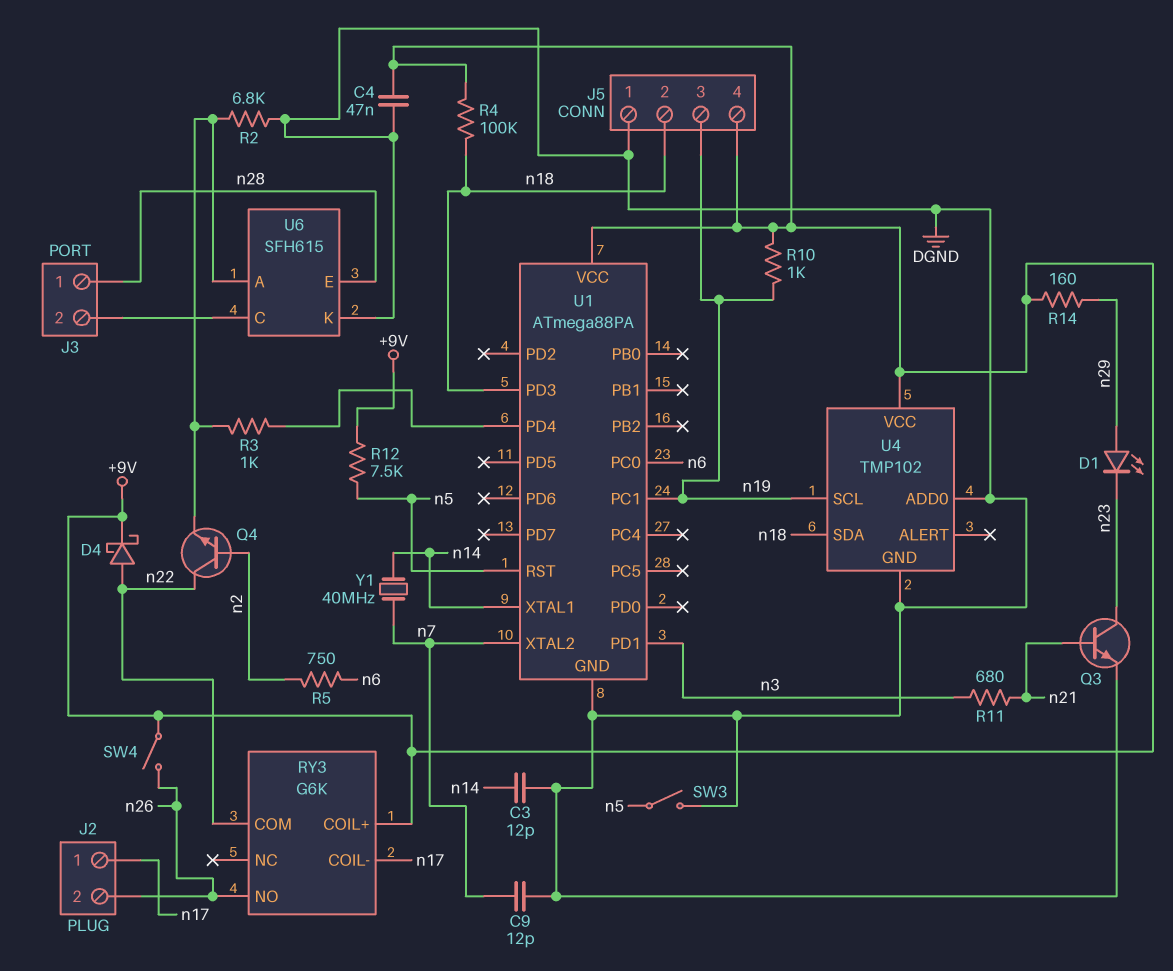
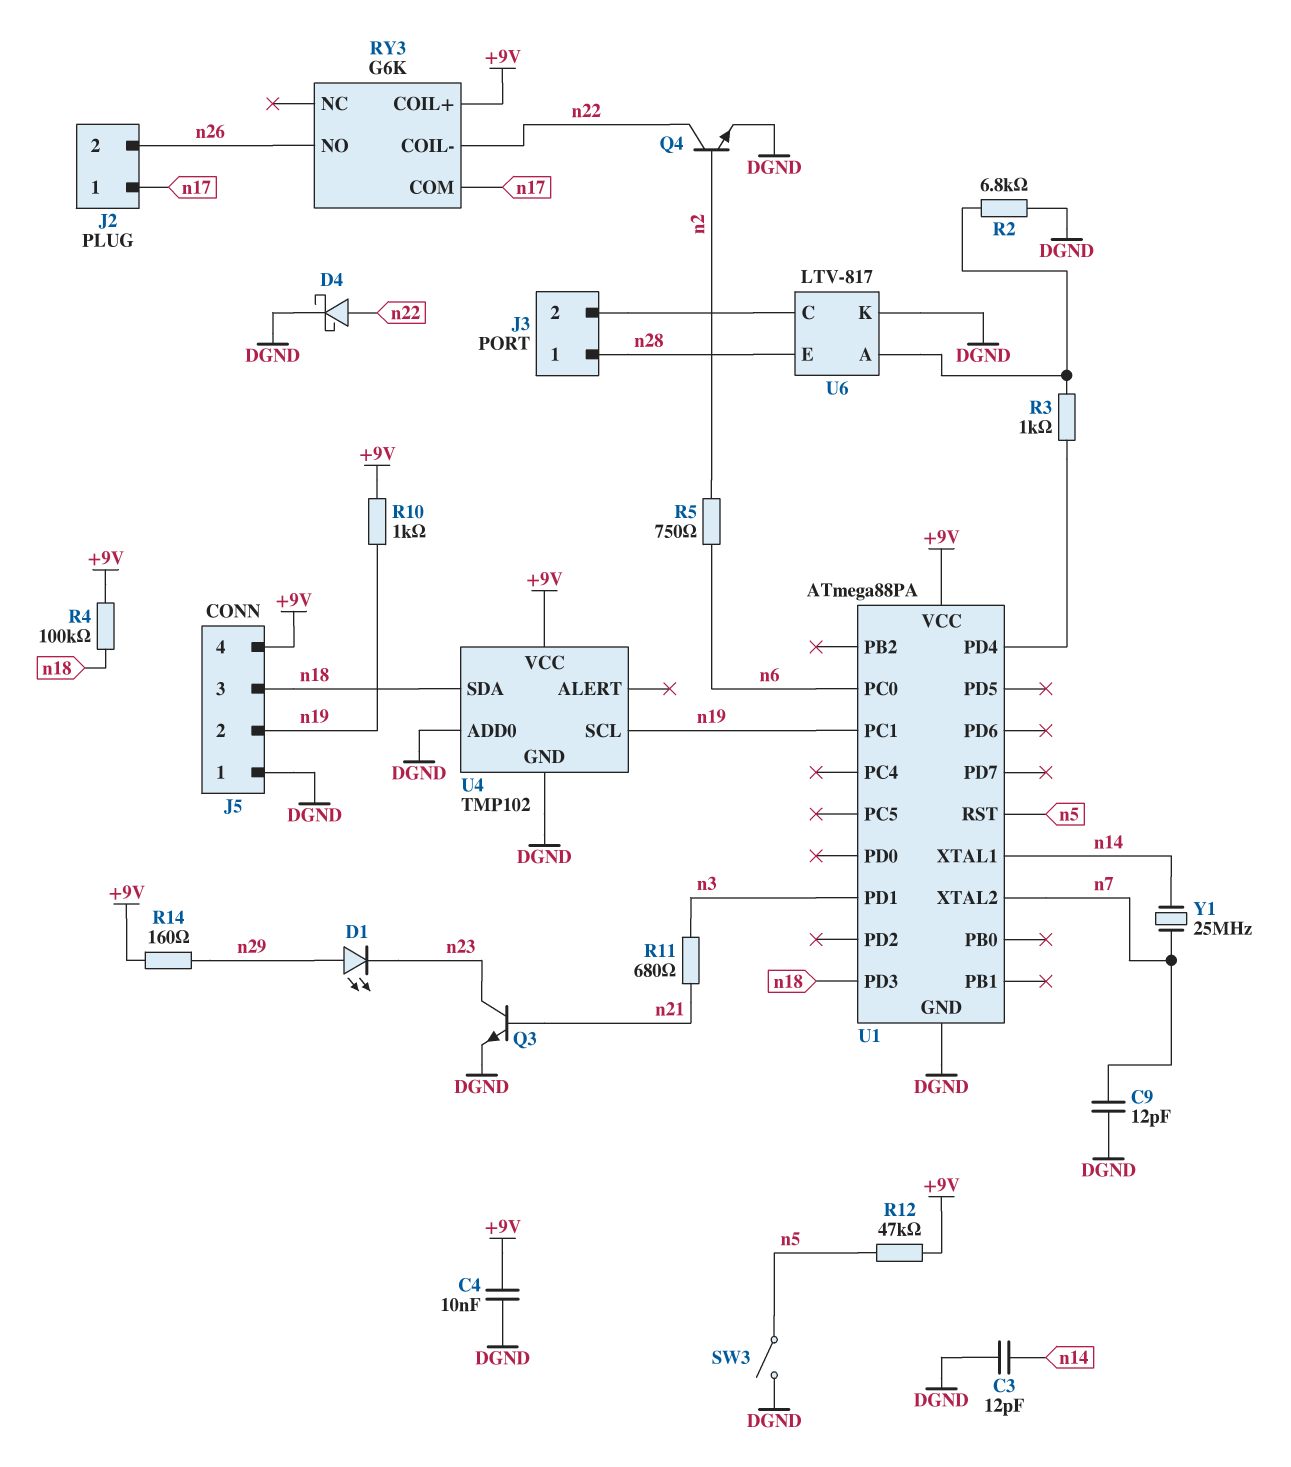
C4: 47nF (+9V, DGND) -> 10nF (+9V, DGND)
D4: schottky (A n22, K +9V) -> schottky (A n22, K DGND)
J5 pin 2: n18 -> n19
J5 pin 3: n19 -> n18
Q4: NPN (B n2, C n22, E U6/A) -> NPN (B n2, C n22, E DGND)
R12: 7.5k (+9V, n5) -> 47k (+9V, n5)
RY3 pin COIL-: n17 -> n22
RY3 pin COM: n22 -> n17
SW4: switch (+9V, n26) -> none
U6: SFH615 -> LTV-817
Y1: 40MHz (n7, n14) -> 25MHz (n7, n14)

